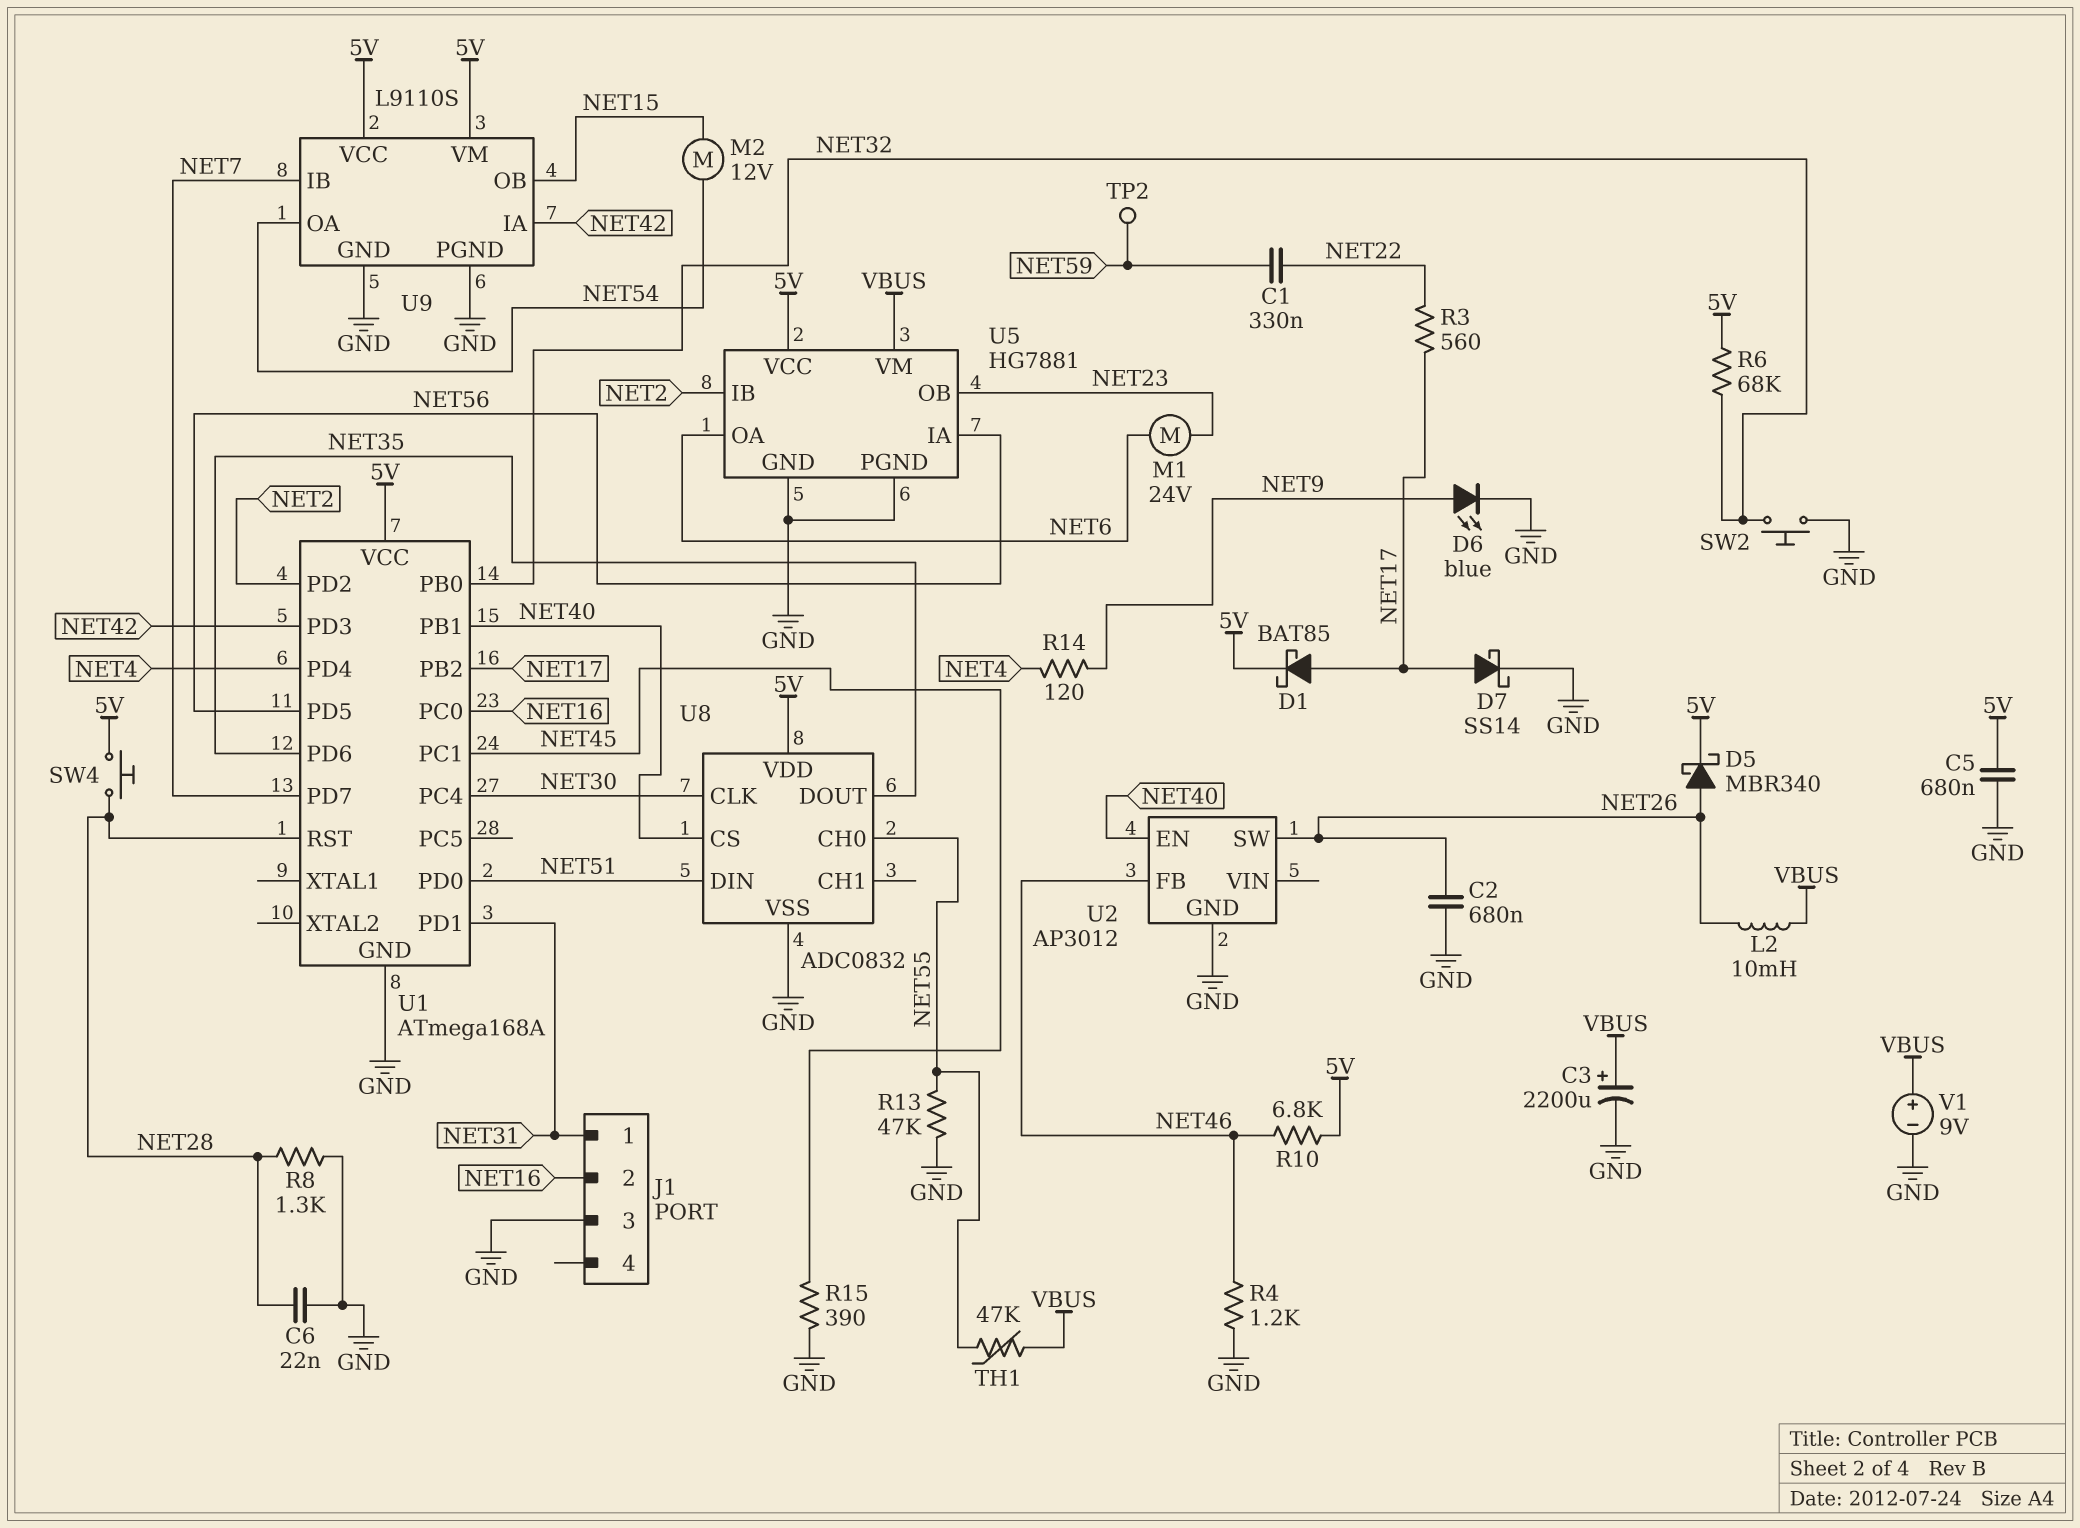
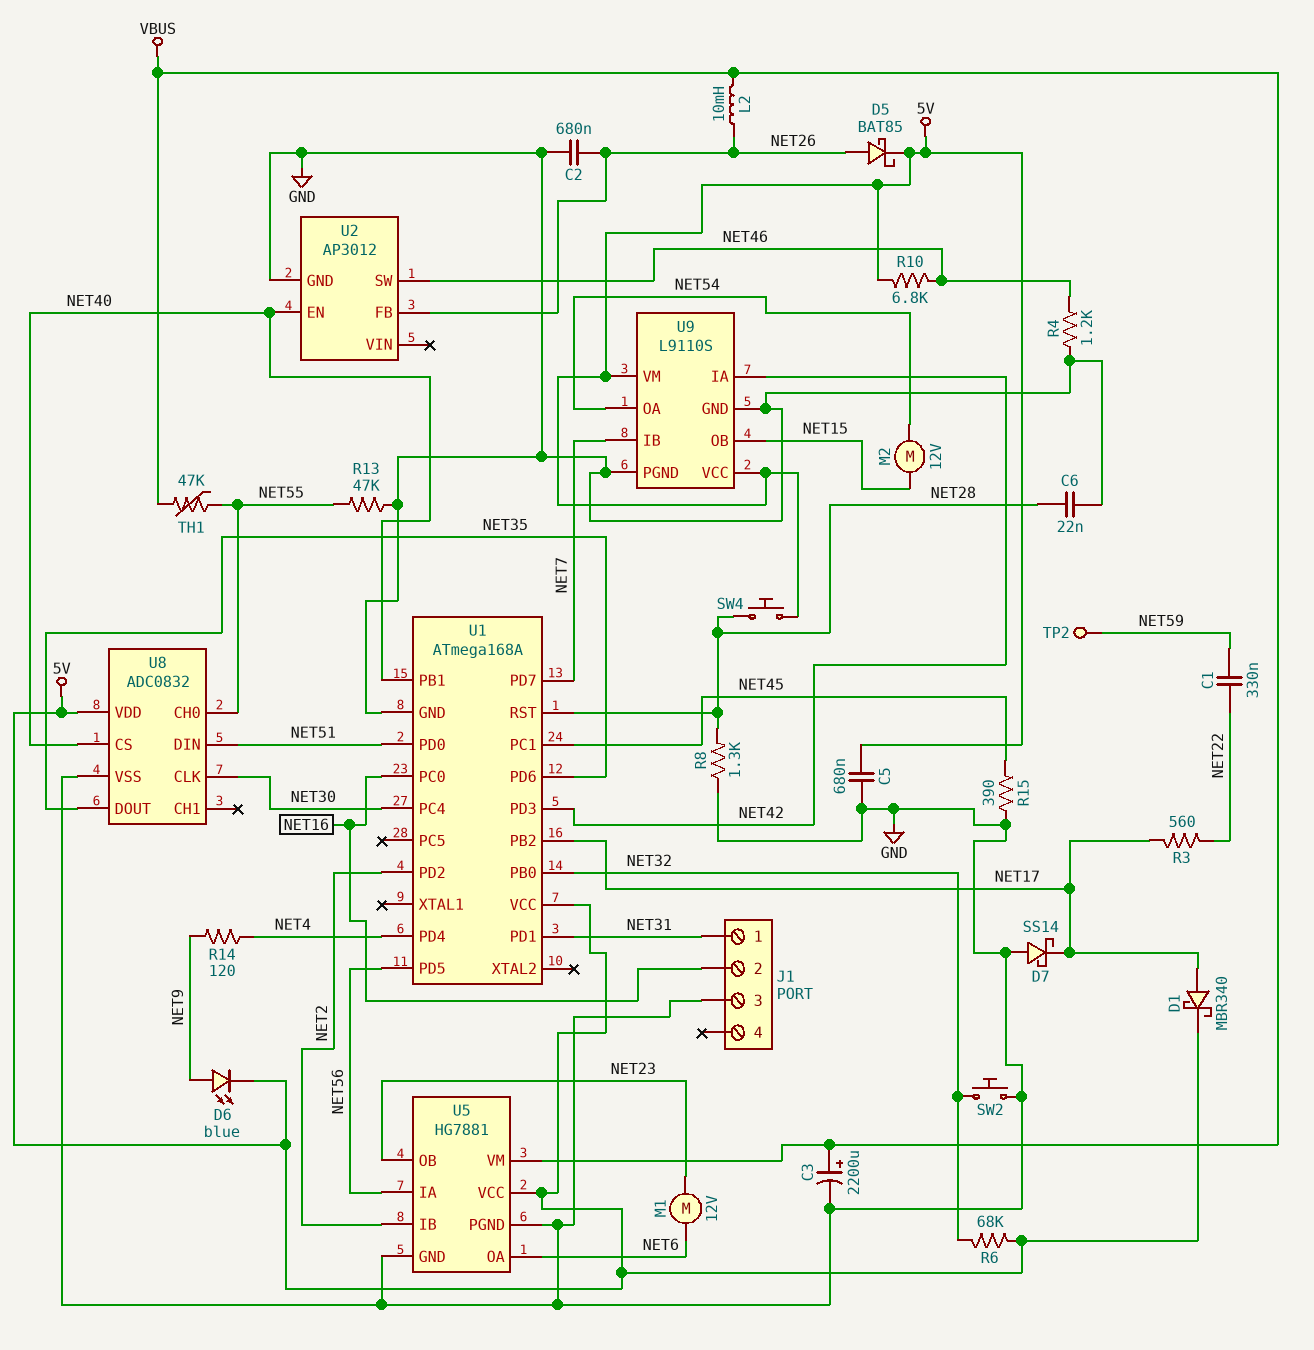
D1: schottky BAT85 (A NET17, K 5V) -> schottky MBR340 (A NET17, K 5V)
D5: schottky MBR340 (A NET26, K 5V) -> schottky BAT85 (A NET26, K 5V)
D6: LED blue (A NET9, K GND) -> LED blue (A NET9, K 5V)
D7: schottky SS14 (A NET17, K GND) -> schottky SS14 (A GND, K NET17)
M1: motor 24V (NET6, NET23) -> motor 12V (NET6, NET23)
U2 pin FB: NET46 -> NET26
U2 pin SW: NET26 -> NET46
V1: 9V (plus VBUS, minus GND) -> none

